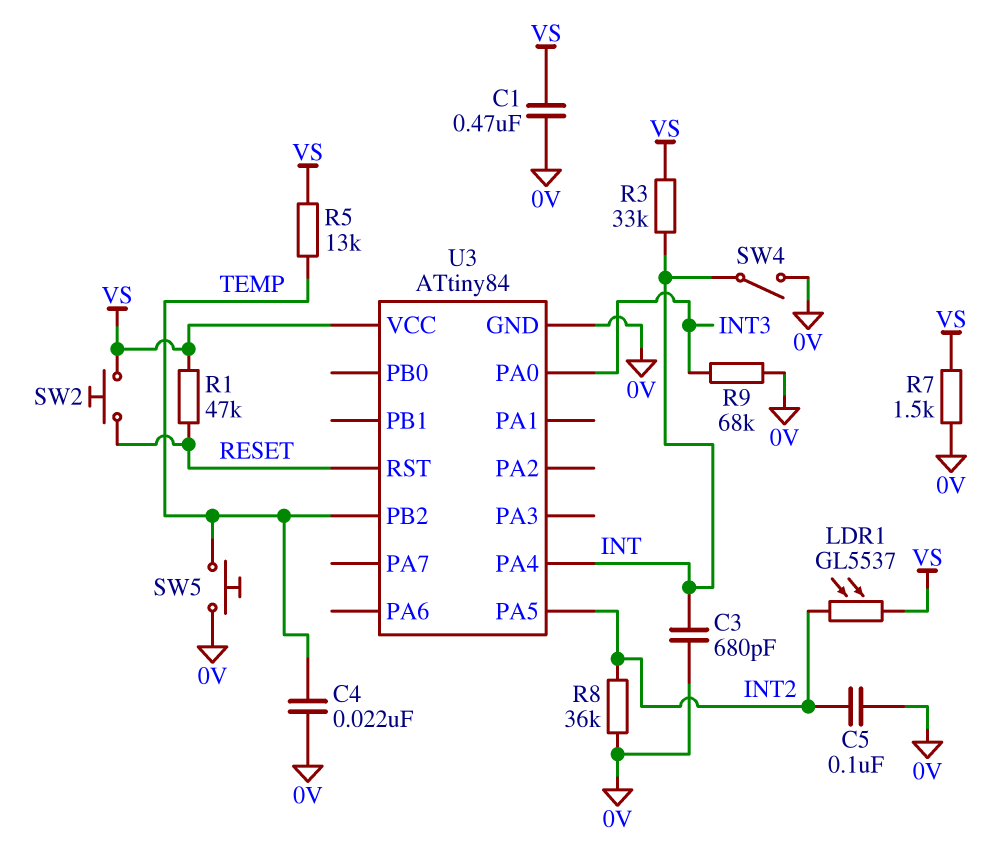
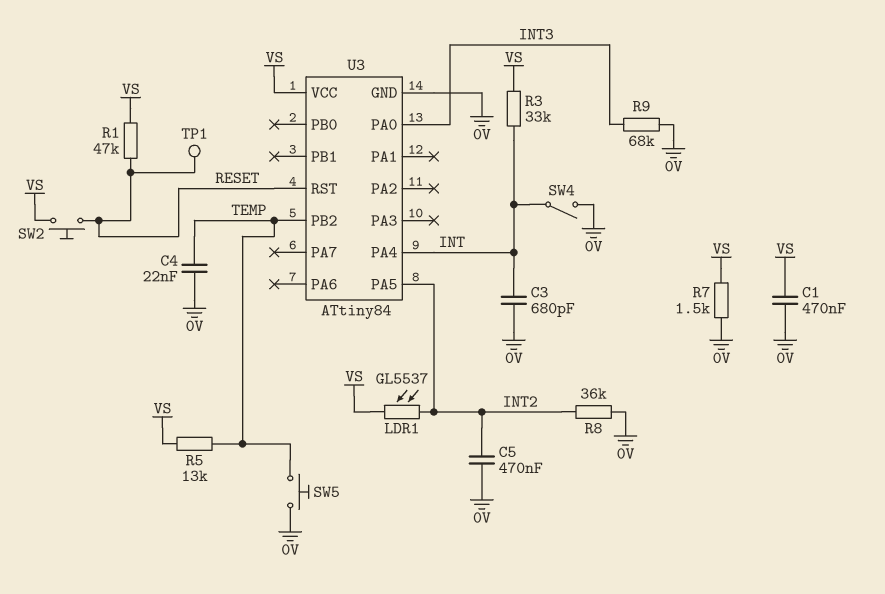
C5: 100nF (0V, INT2) -> 470nF (0V, INT2)
TP1: none -> test point (RESET)

